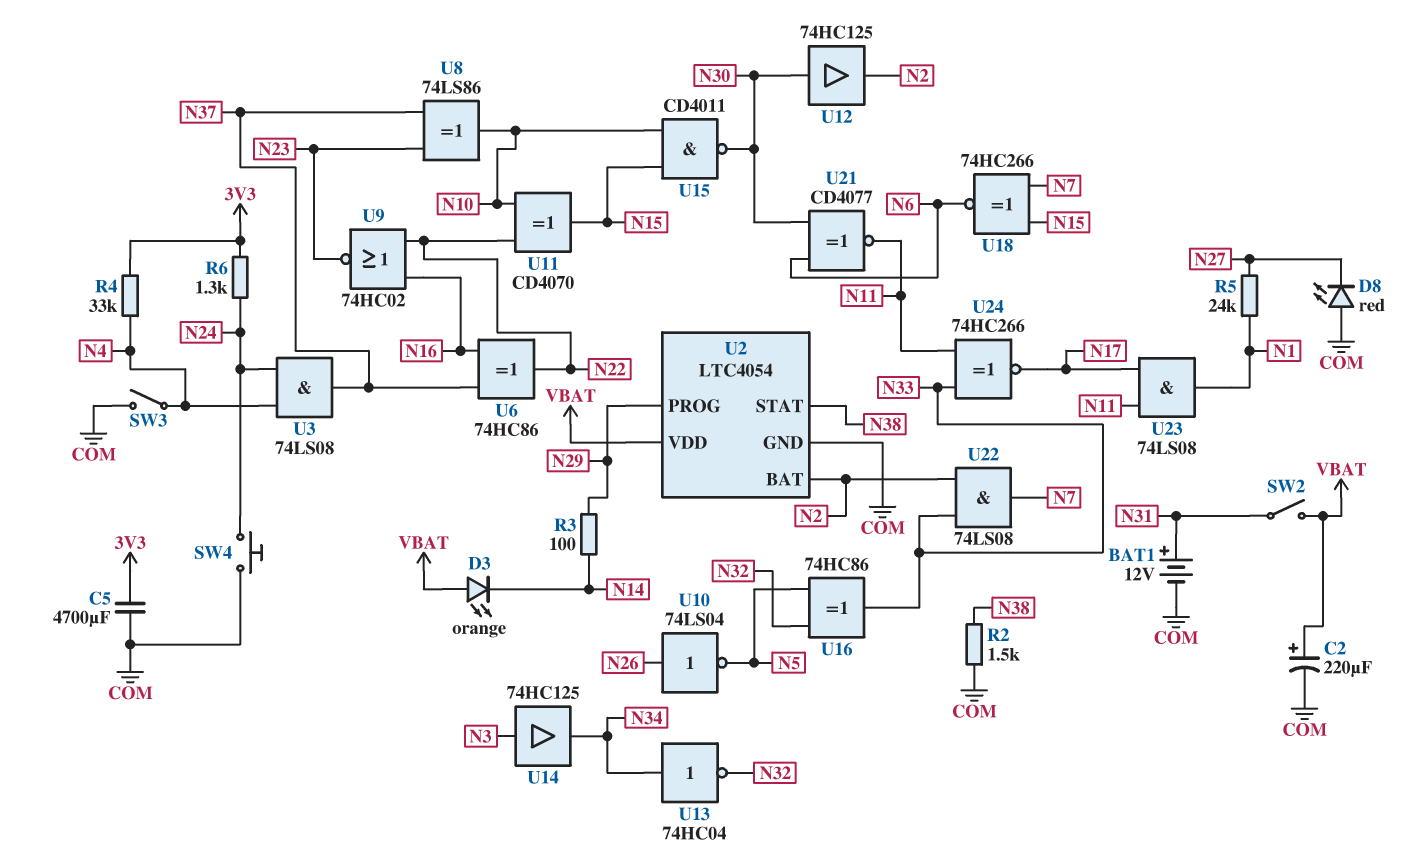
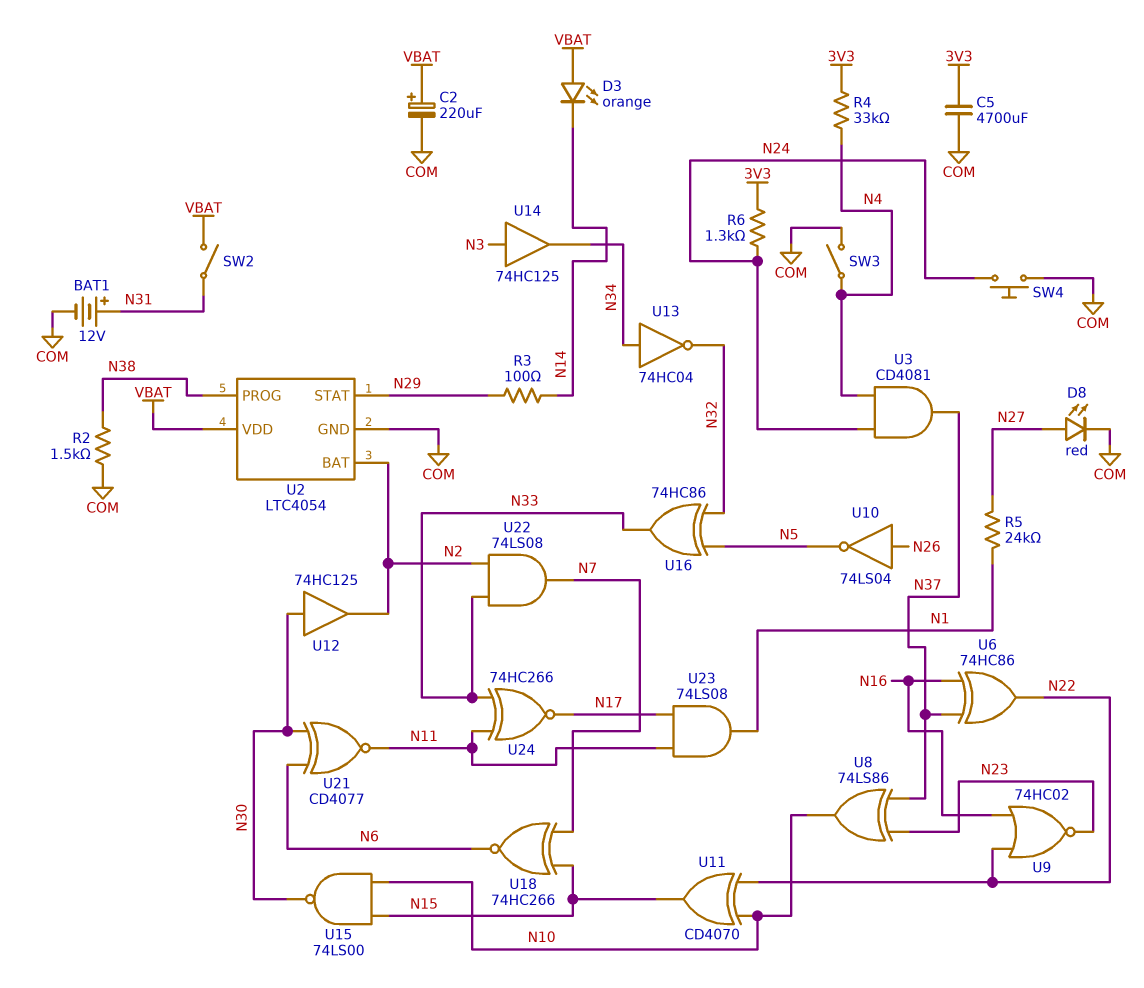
D8: LED red (A COM, K N27) -> LED red (A N27, K COM)
U2 pin PROG: N29 -> N38
U2 pin STAT: N38 -> N29
U3: AND 74LS08 (in N4, in N24, out N37) -> AND CD4081 (in N4, in N24, out N37)
U15: NAND CD4011 (in N10, in N15, out N30) -> NAND 74LS00 (in N10, in N15, out N30)

